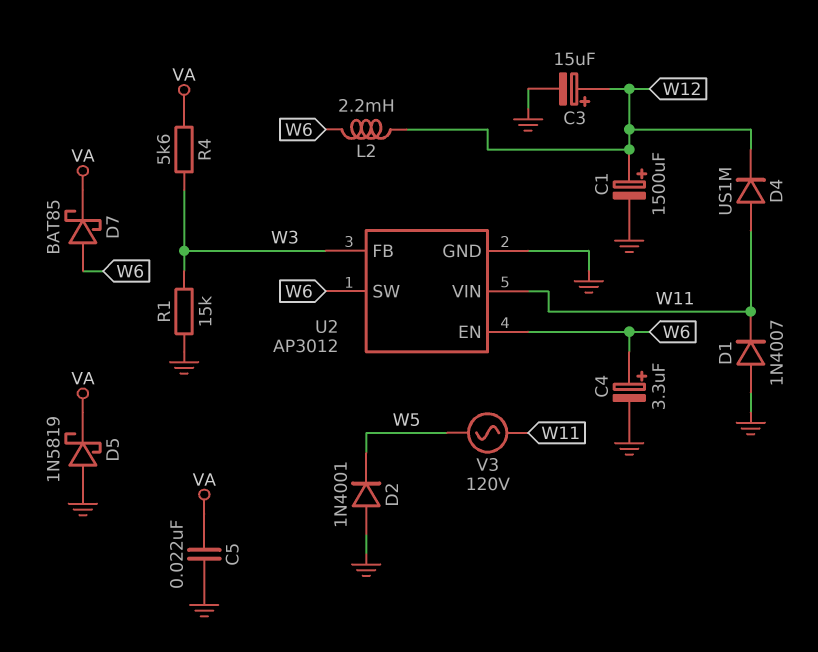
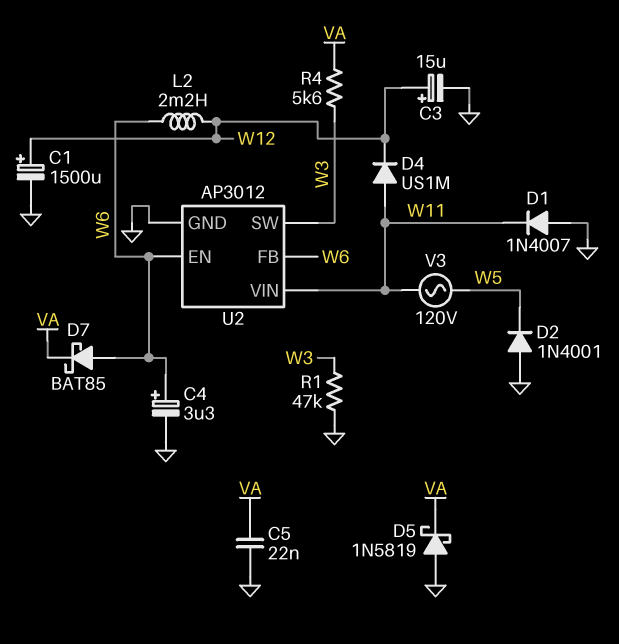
R1: 15k (GND, W3) -> 47k (GND, W3)
U2 pin FB: W3 -> W6
U2 pin SW: W6 -> W3

